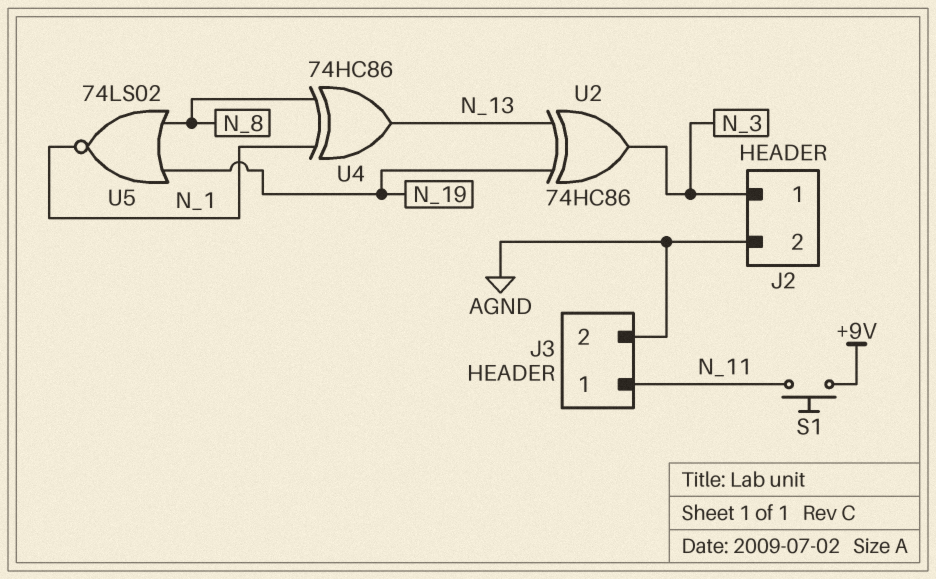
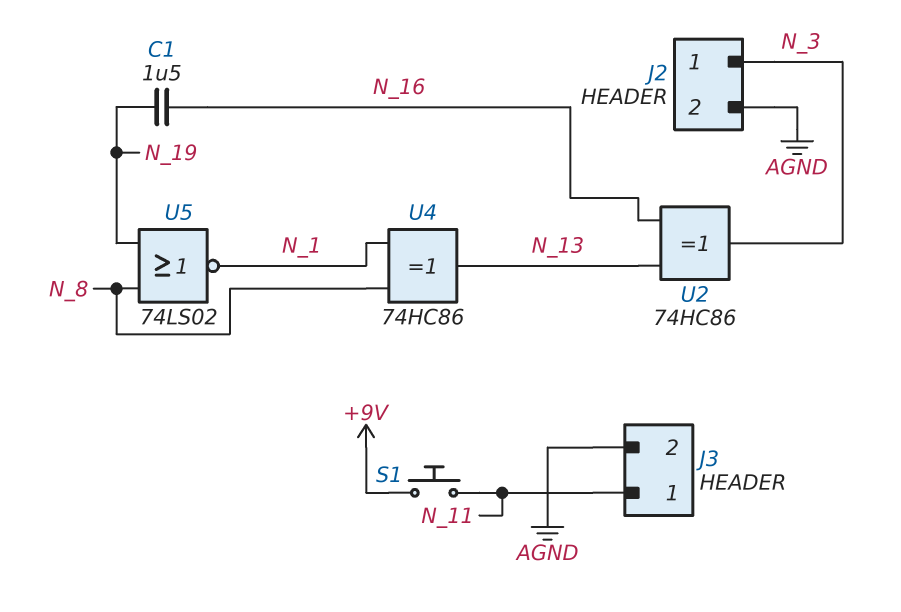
C1: none -> 1.5uF (N_16, N_19)
U2: XOR 74HC86 (in N_13, in N_19, out N_3) -> XOR 74HC86 (in N_13, in N_16, out N_3)

